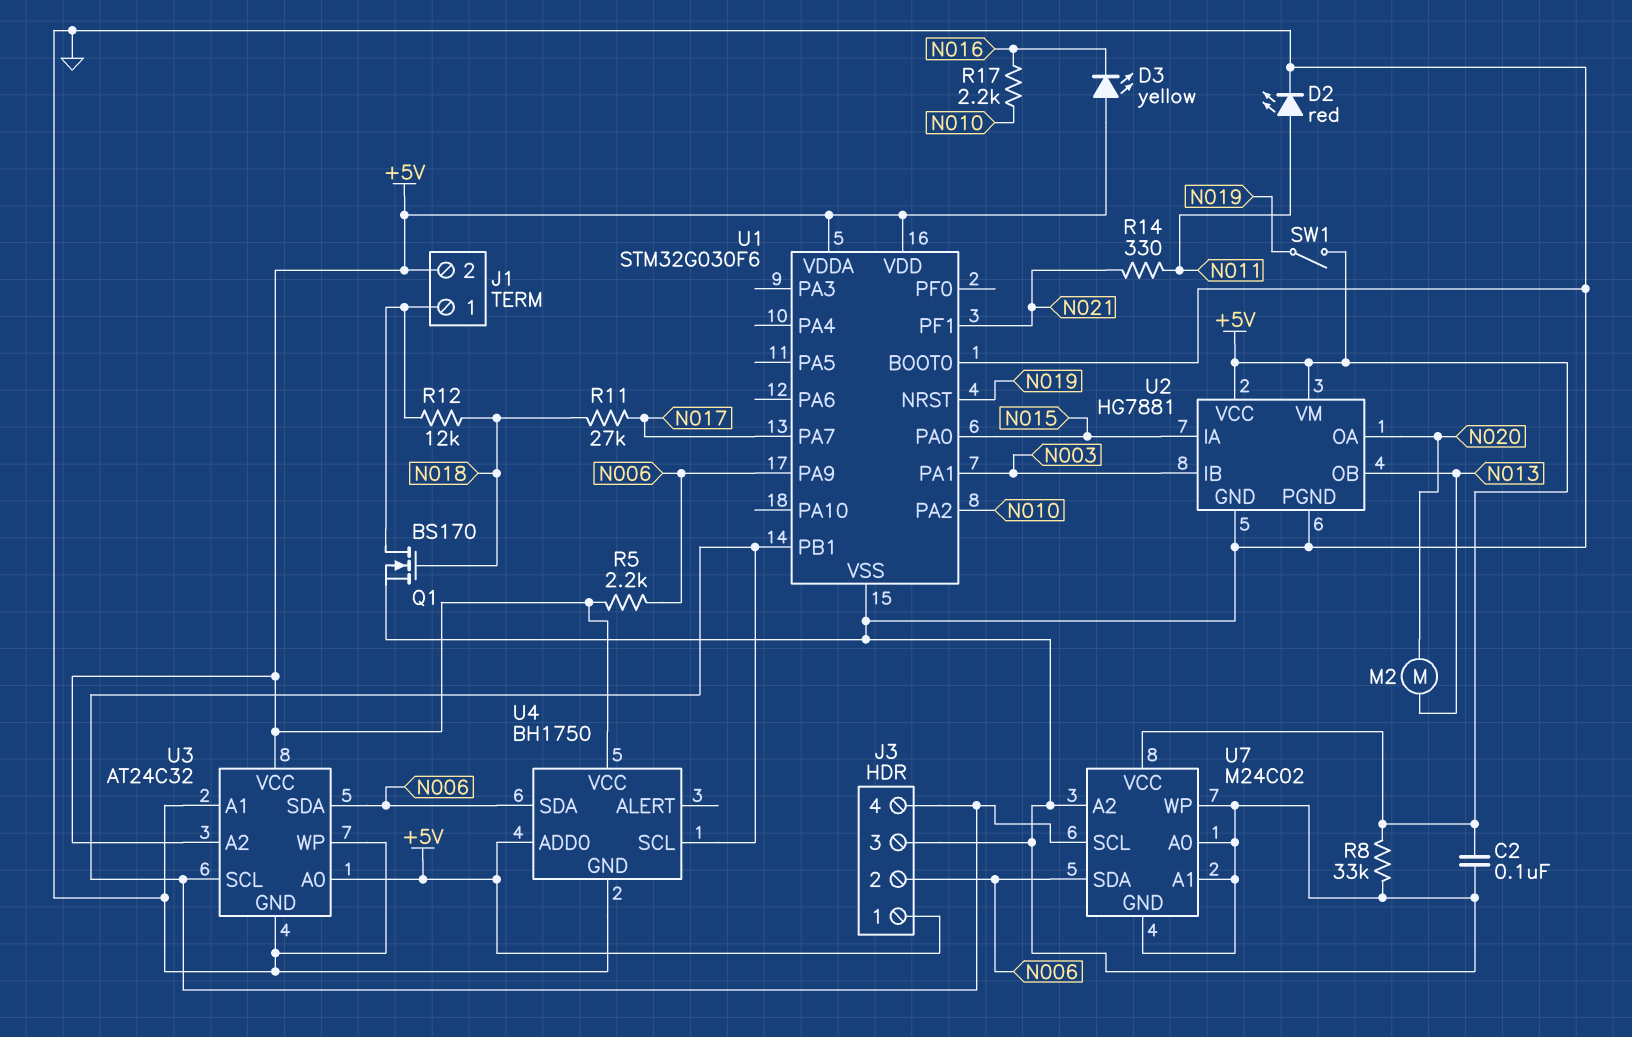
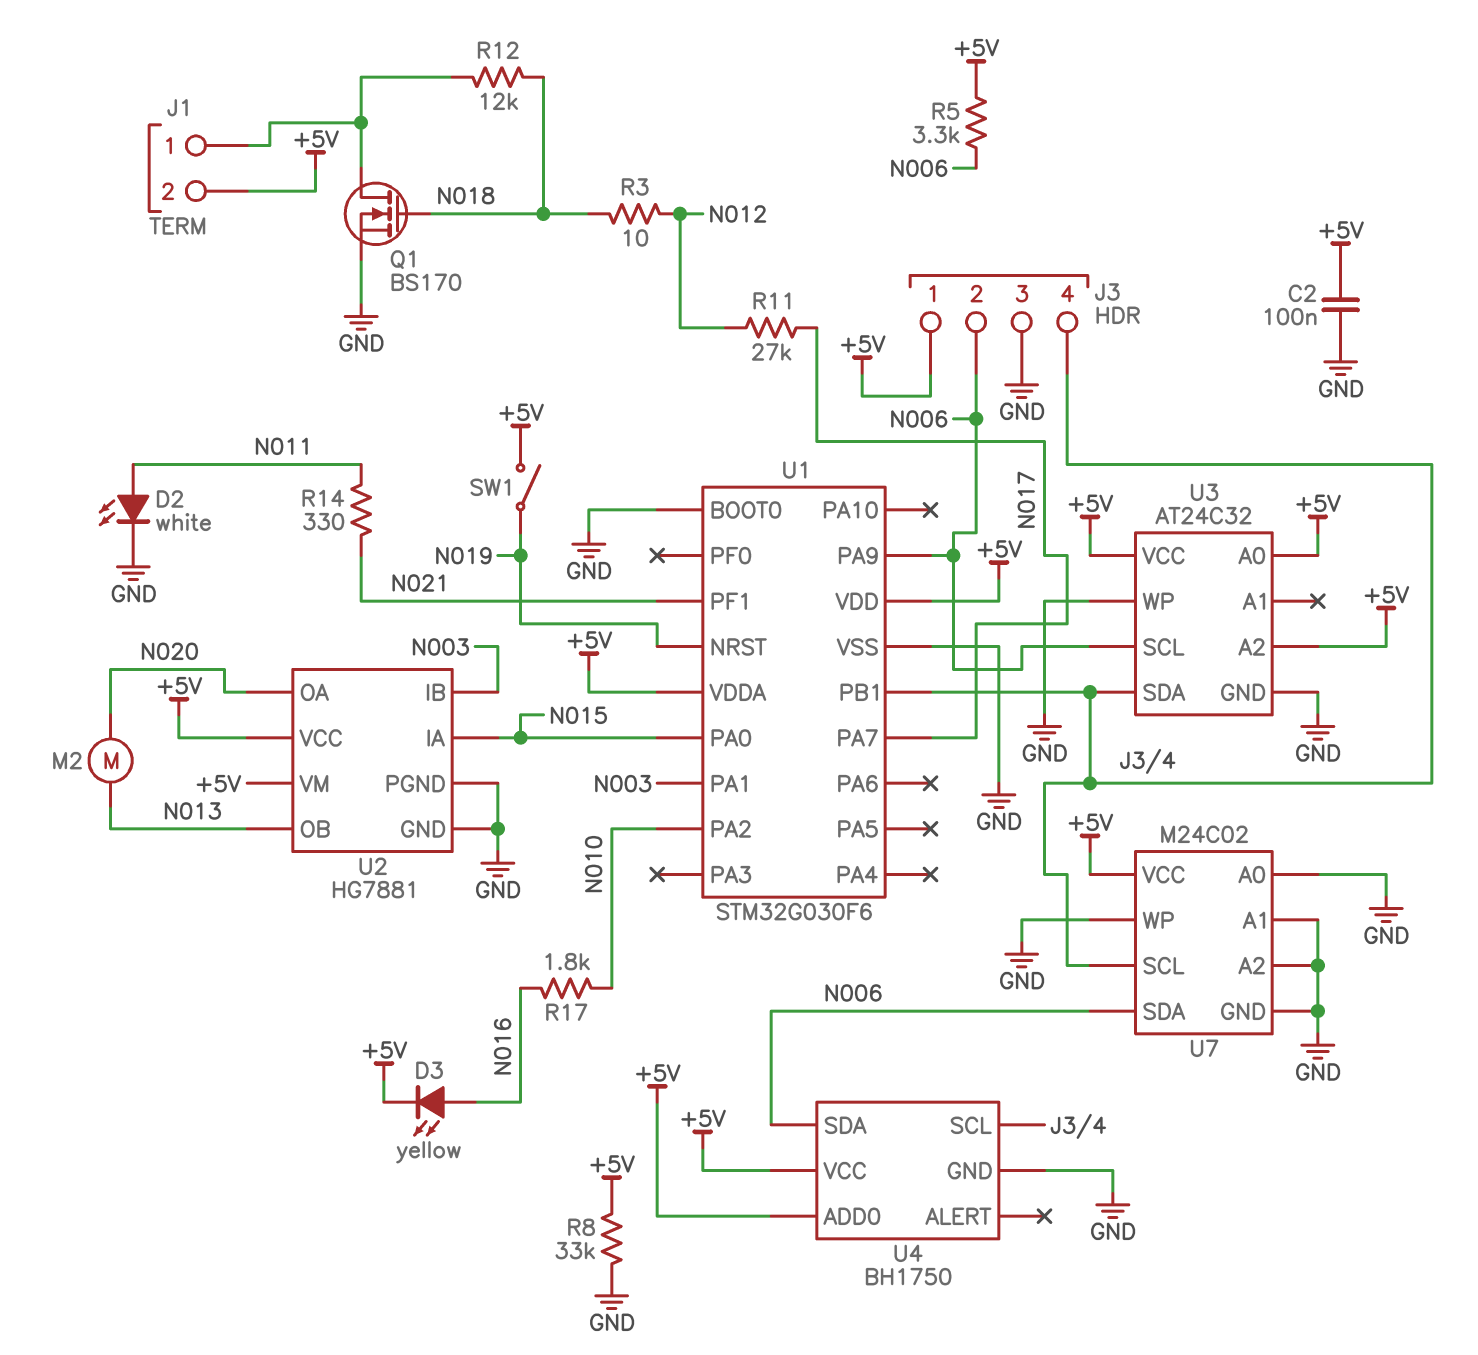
D2: LED red (A N011, K GND) -> LED white (A N011, K GND)
D3: LED yellow (A +5V, K N016) -> LED yellow (A N016, K +5V)
R3: none -> 10 (N012, N018)
R5: 2.2k (+5V, N006) -> 3.3k (+5V, N006)
R11: 27k (N017, N018) -> 27k (N012, N017)
R17: 2.2k (N010, N016) -> 1.8k (N010, N016)
U3 pin A1: GND -> none
U3 pin SCL: J3/4 -> N006
U3 pin SDA: N006 -> J3/4

